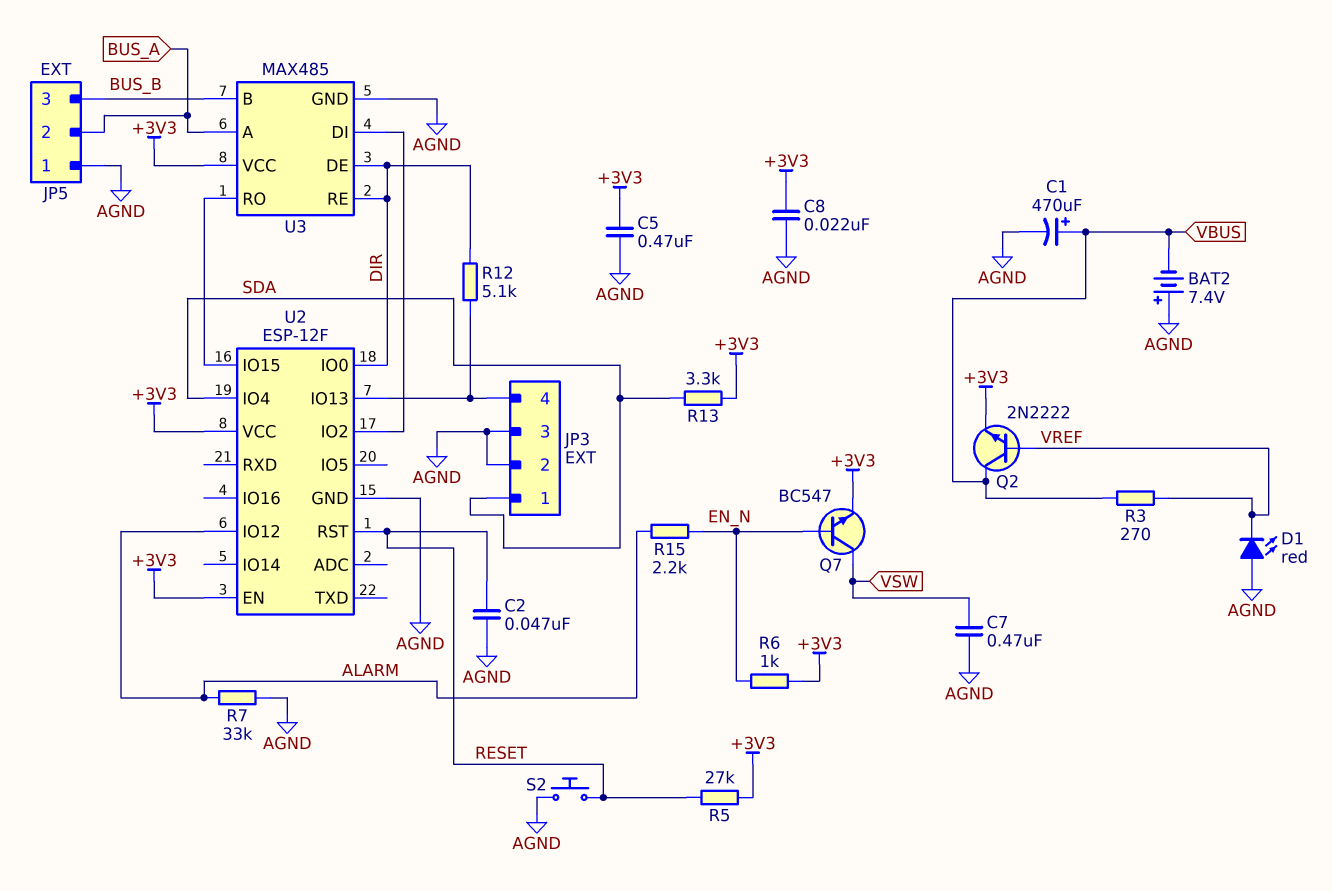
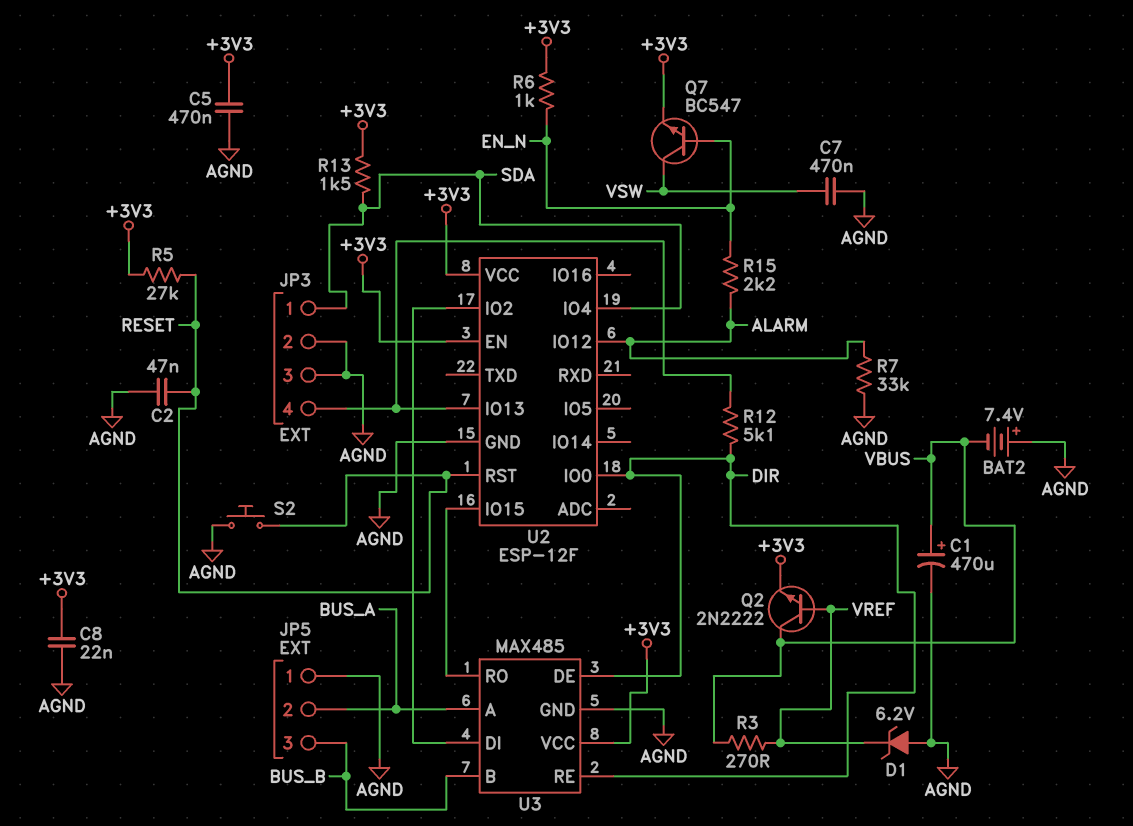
D1: LED red (A AGND, K VREF) -> zener 6.2V (A AGND, K VREF)
R13: 3.3k (+3V3, SDA) -> 1.5k (+3V3, SDA)

